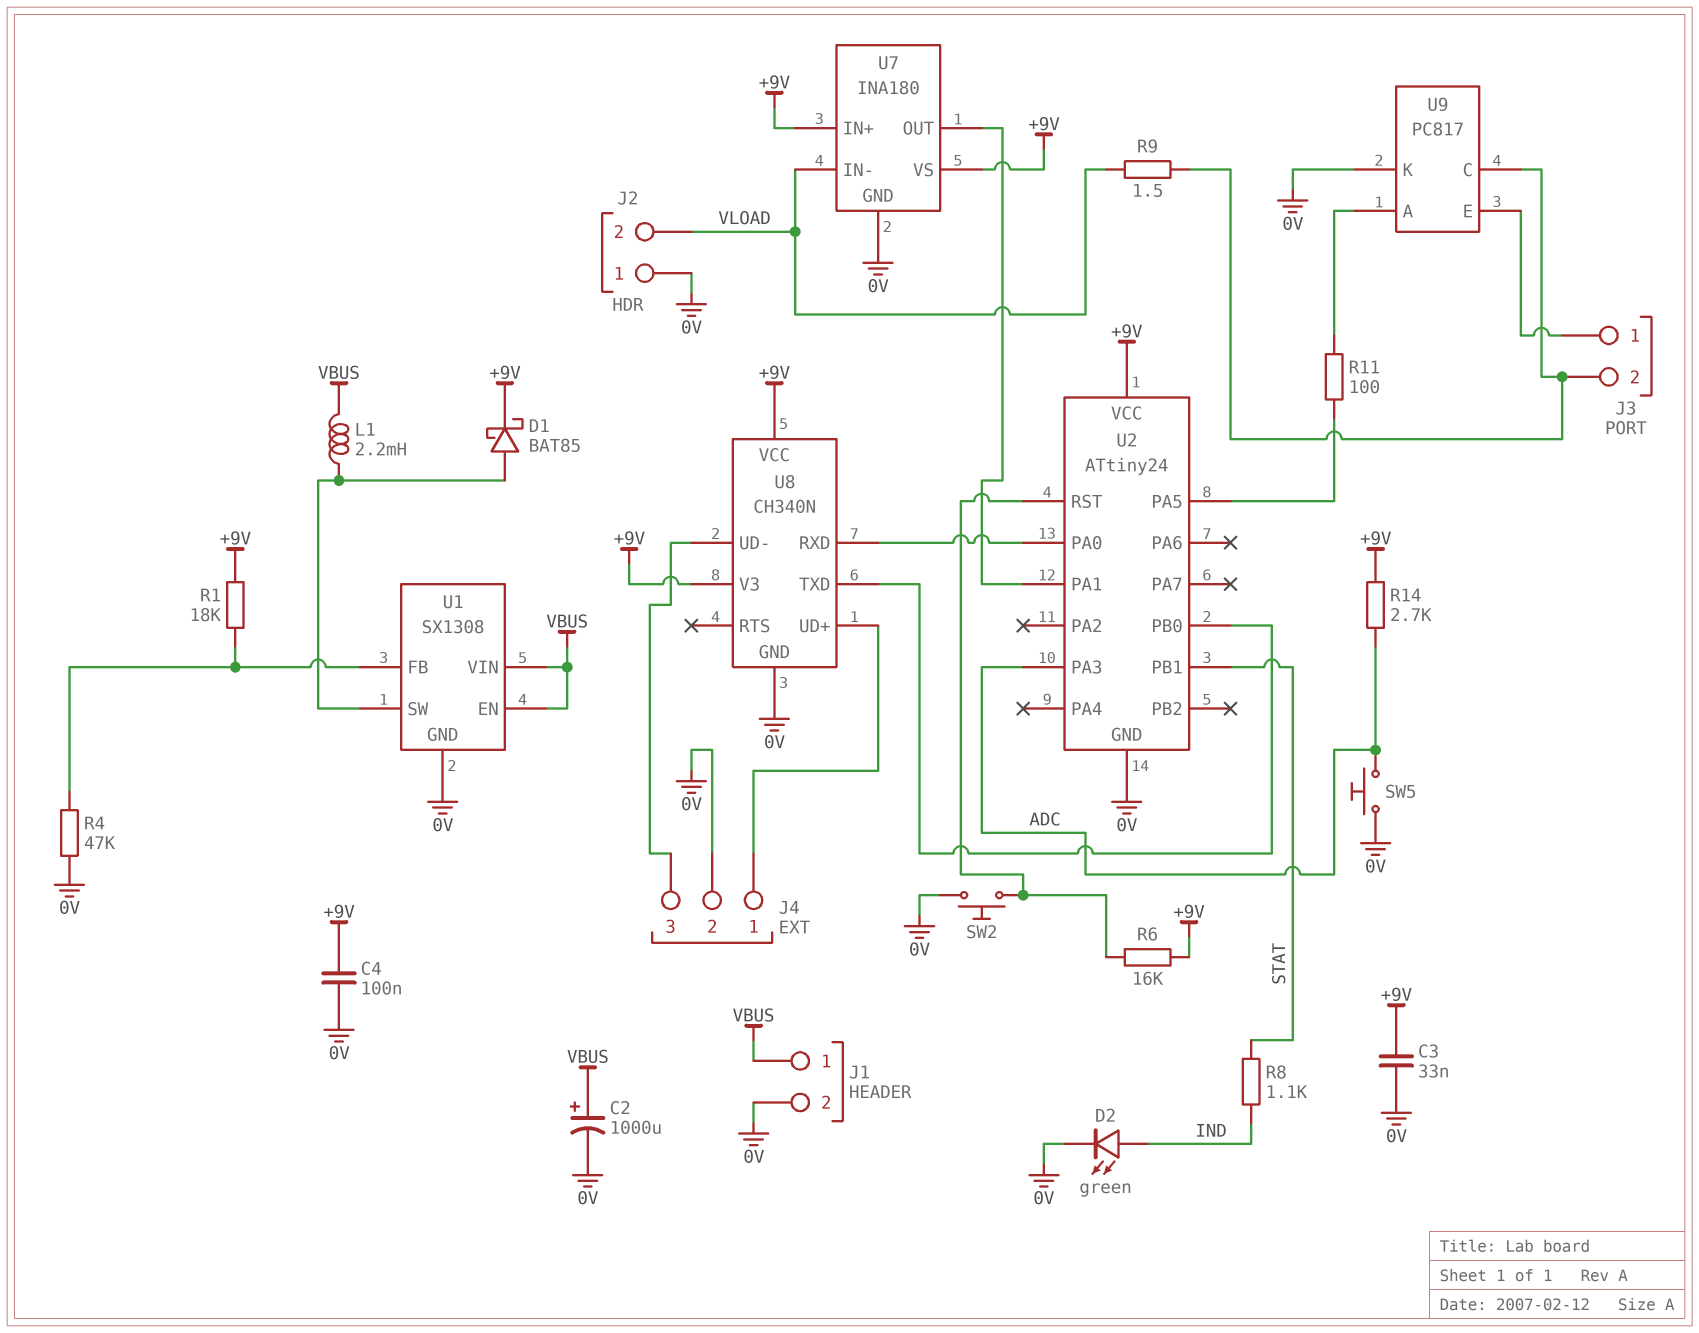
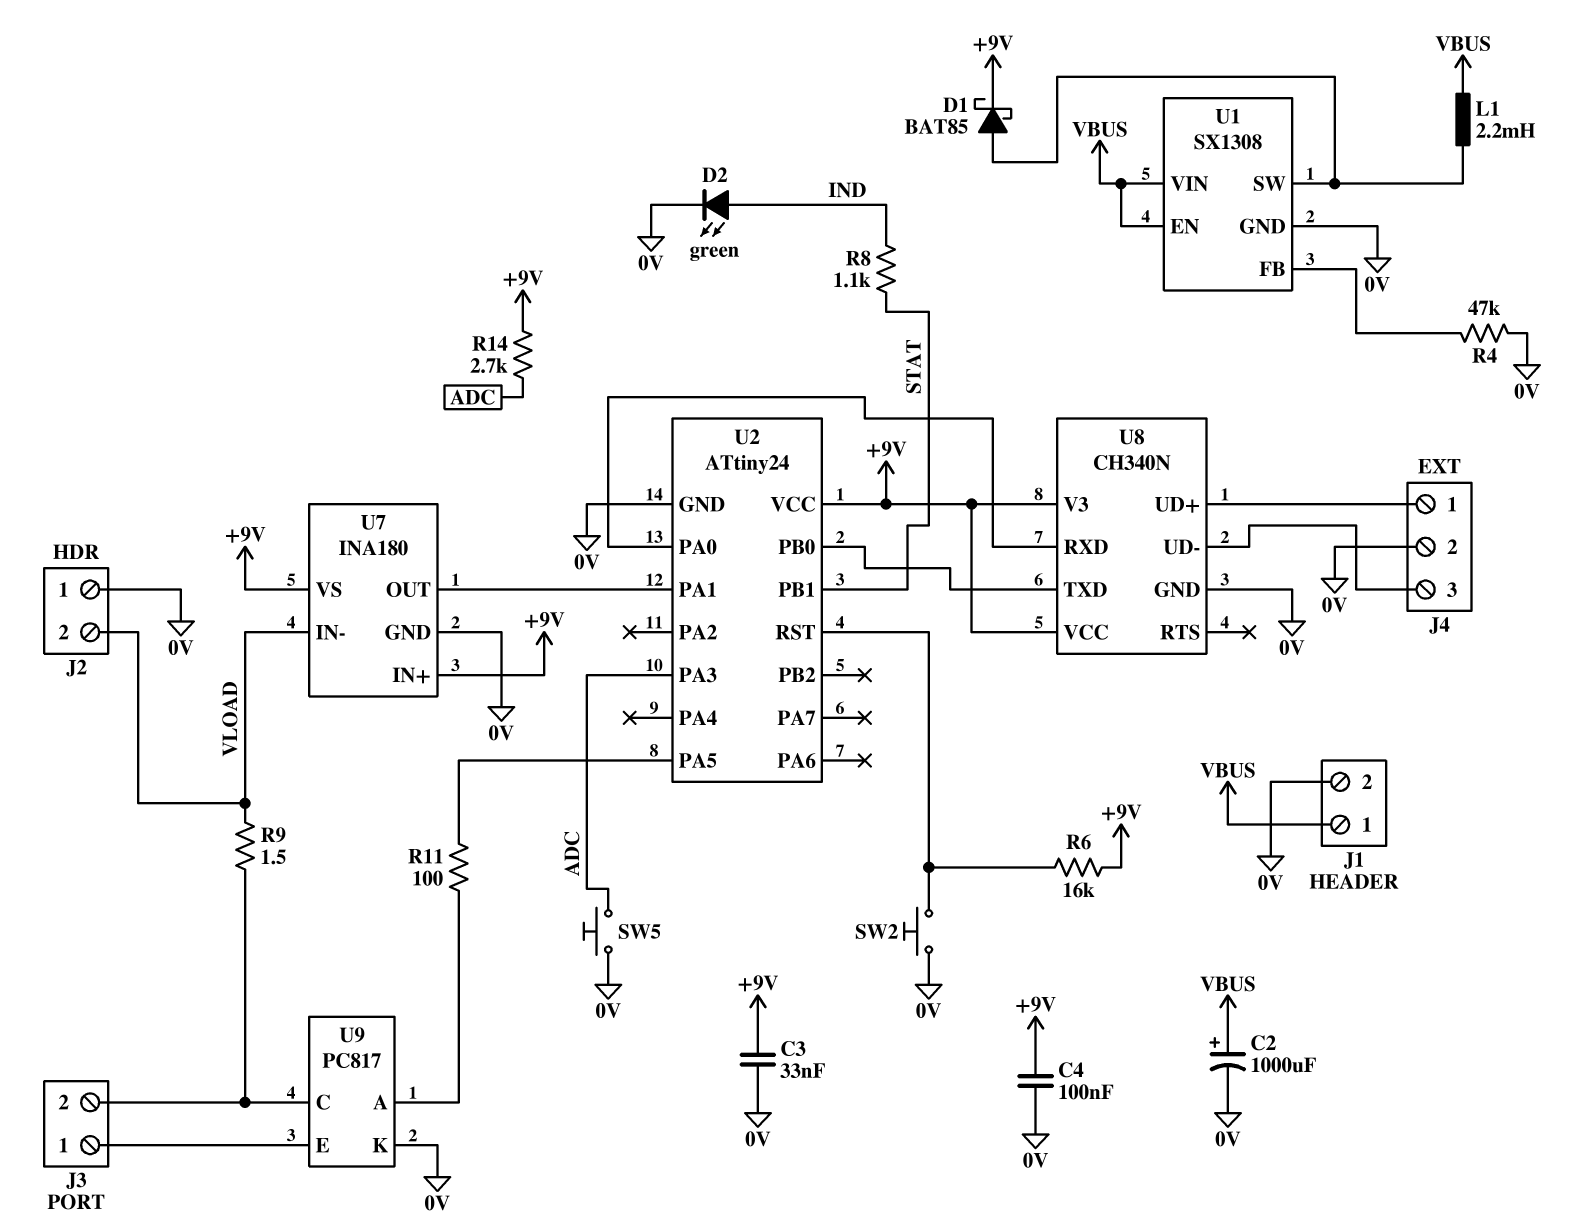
R1: 18k (+9V, U1/FB) -> none

